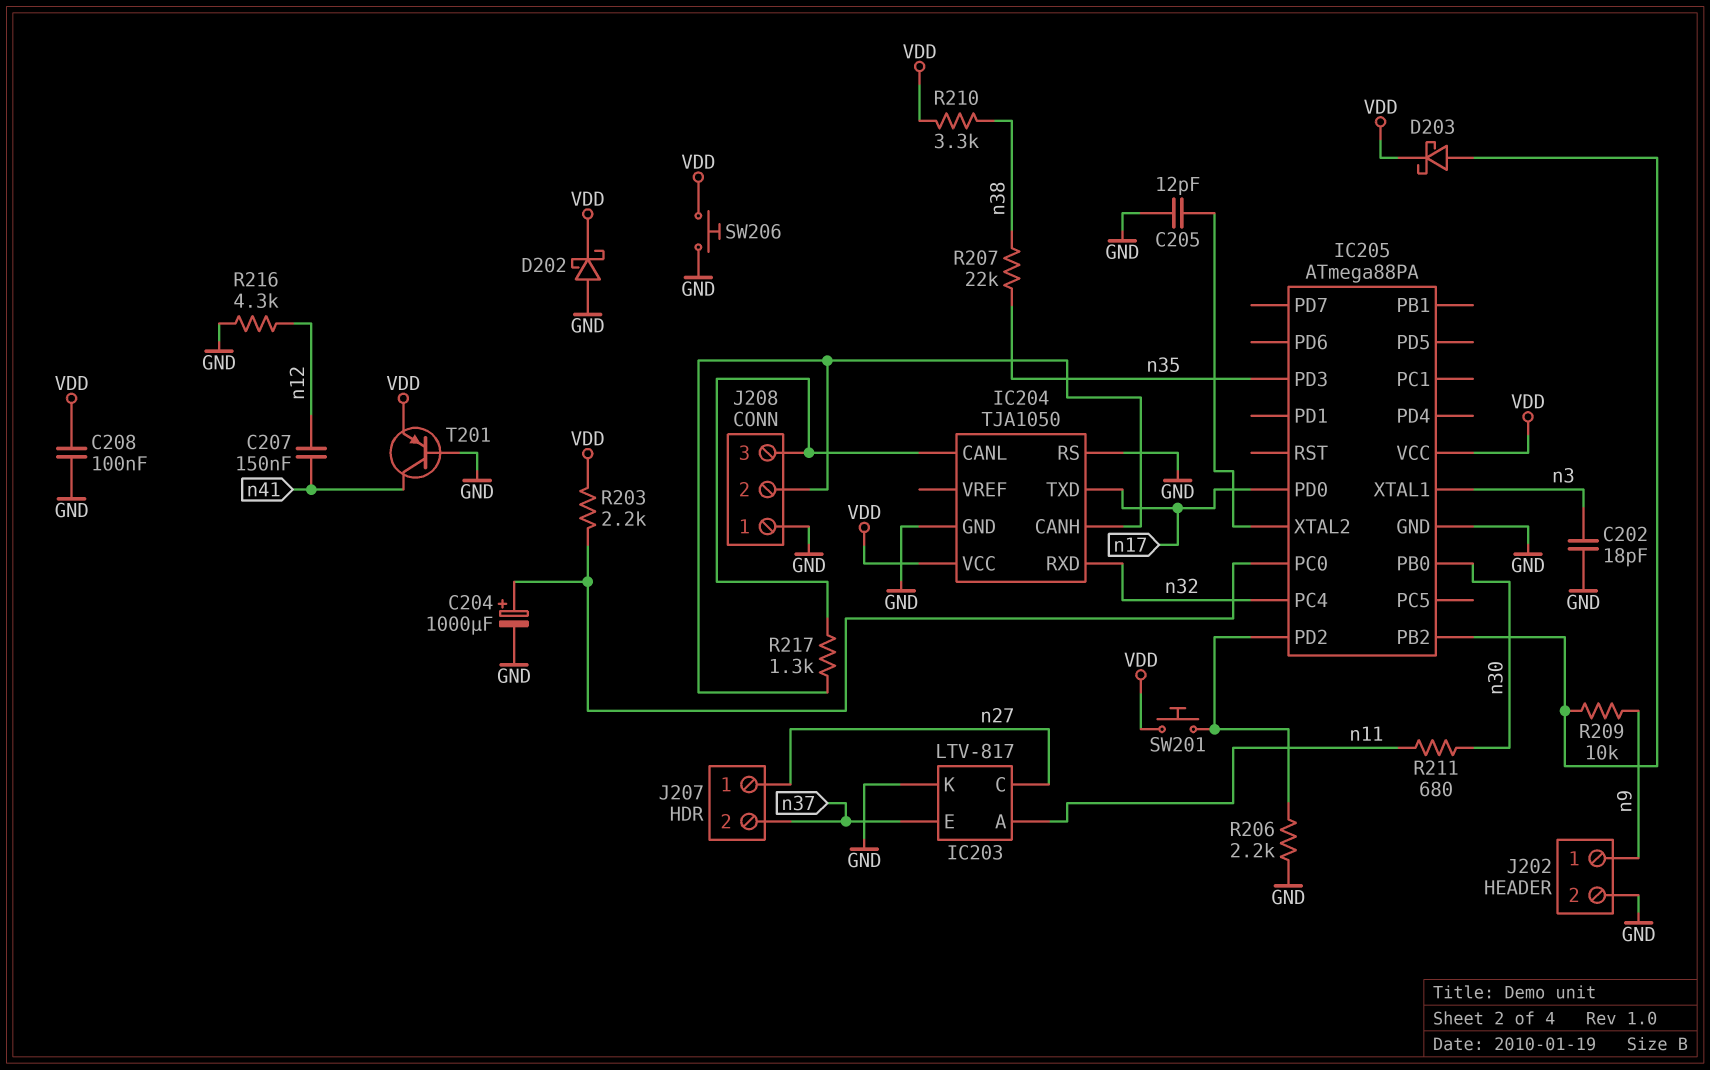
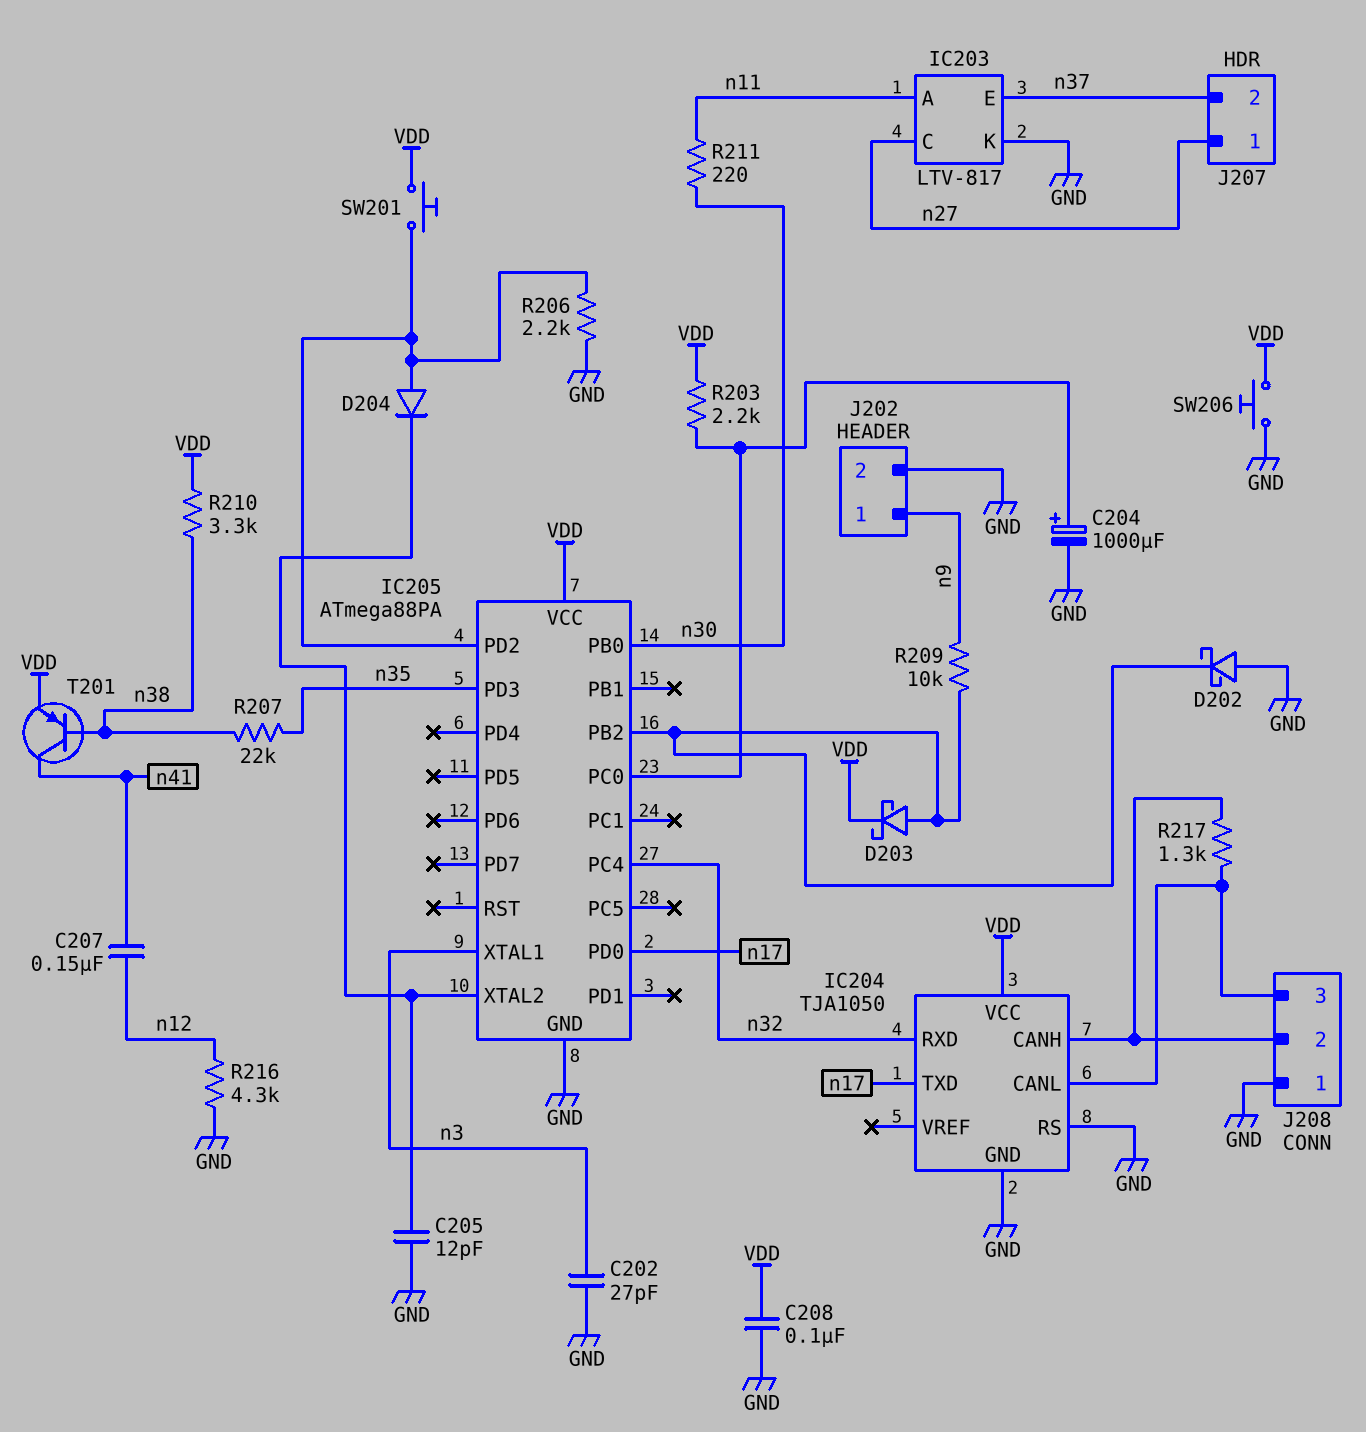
C202: 18pF (GND, n3) -> 27pF (GND, n3)
D202: schottky (A GND, K VDD) -> schottky (A GND, K IC205/PB2)
D204: none -> diode (A IC205/PD2, K IC205/XTAL2)
R211: 680 (n11, n30) -> 220 (n11, n30)
T201: PNP (B GND, C n41, E VDD) -> PNP (B n38, C n41, E VDD)

